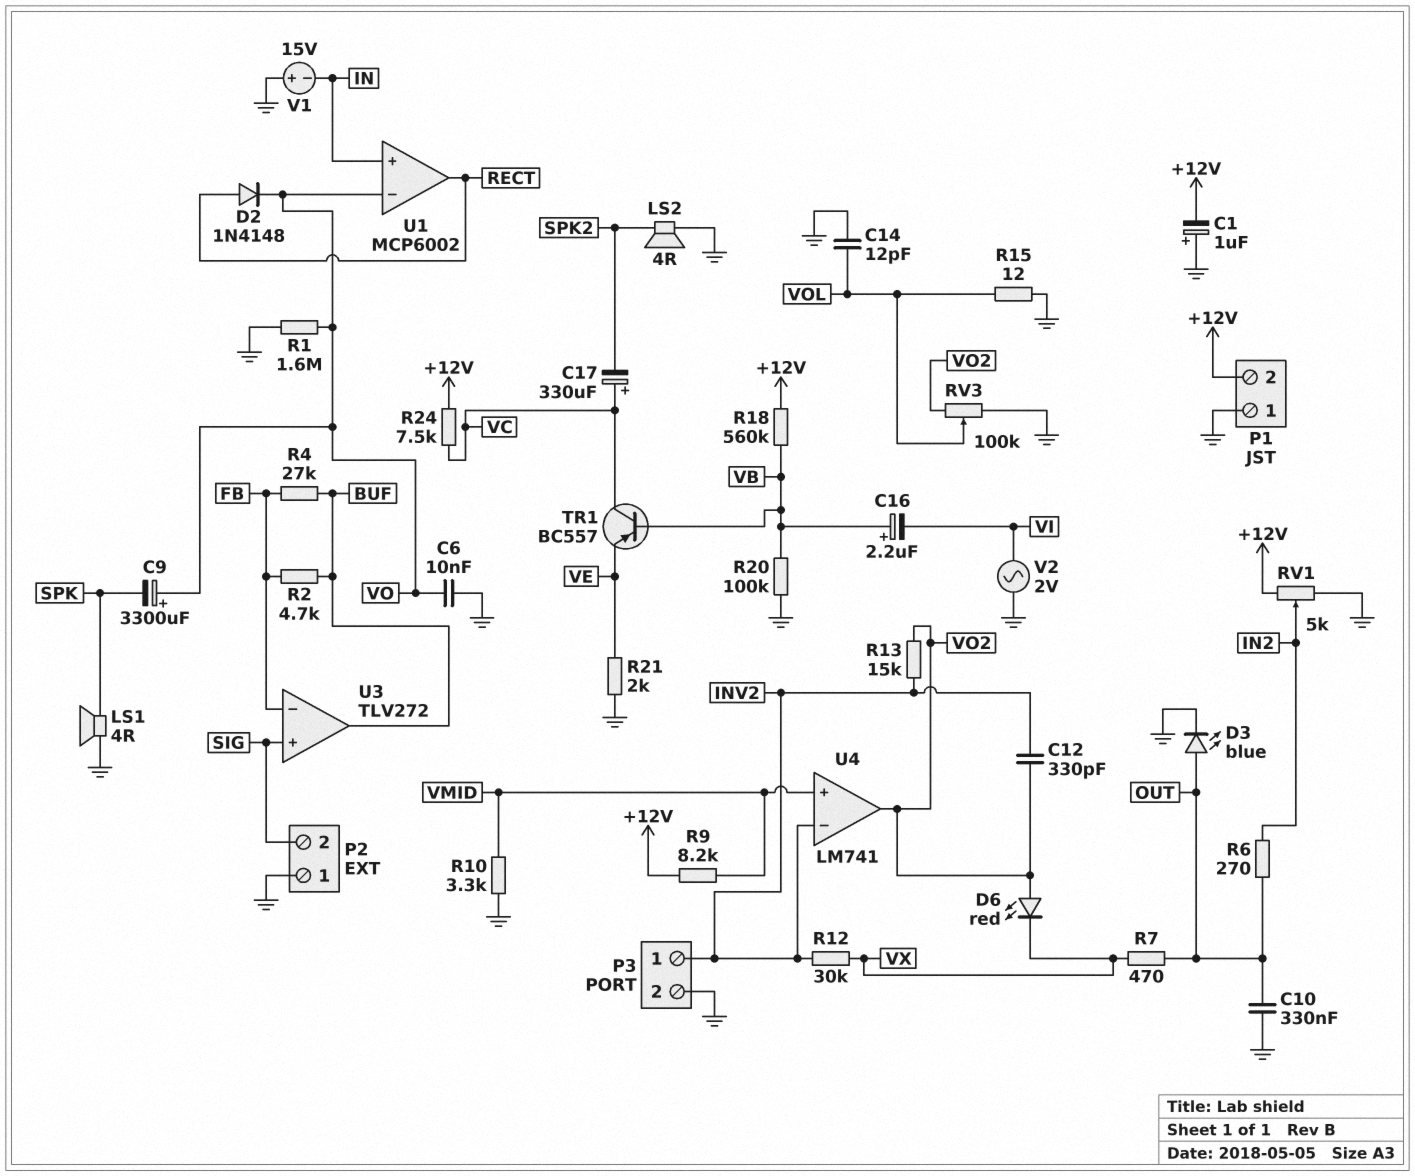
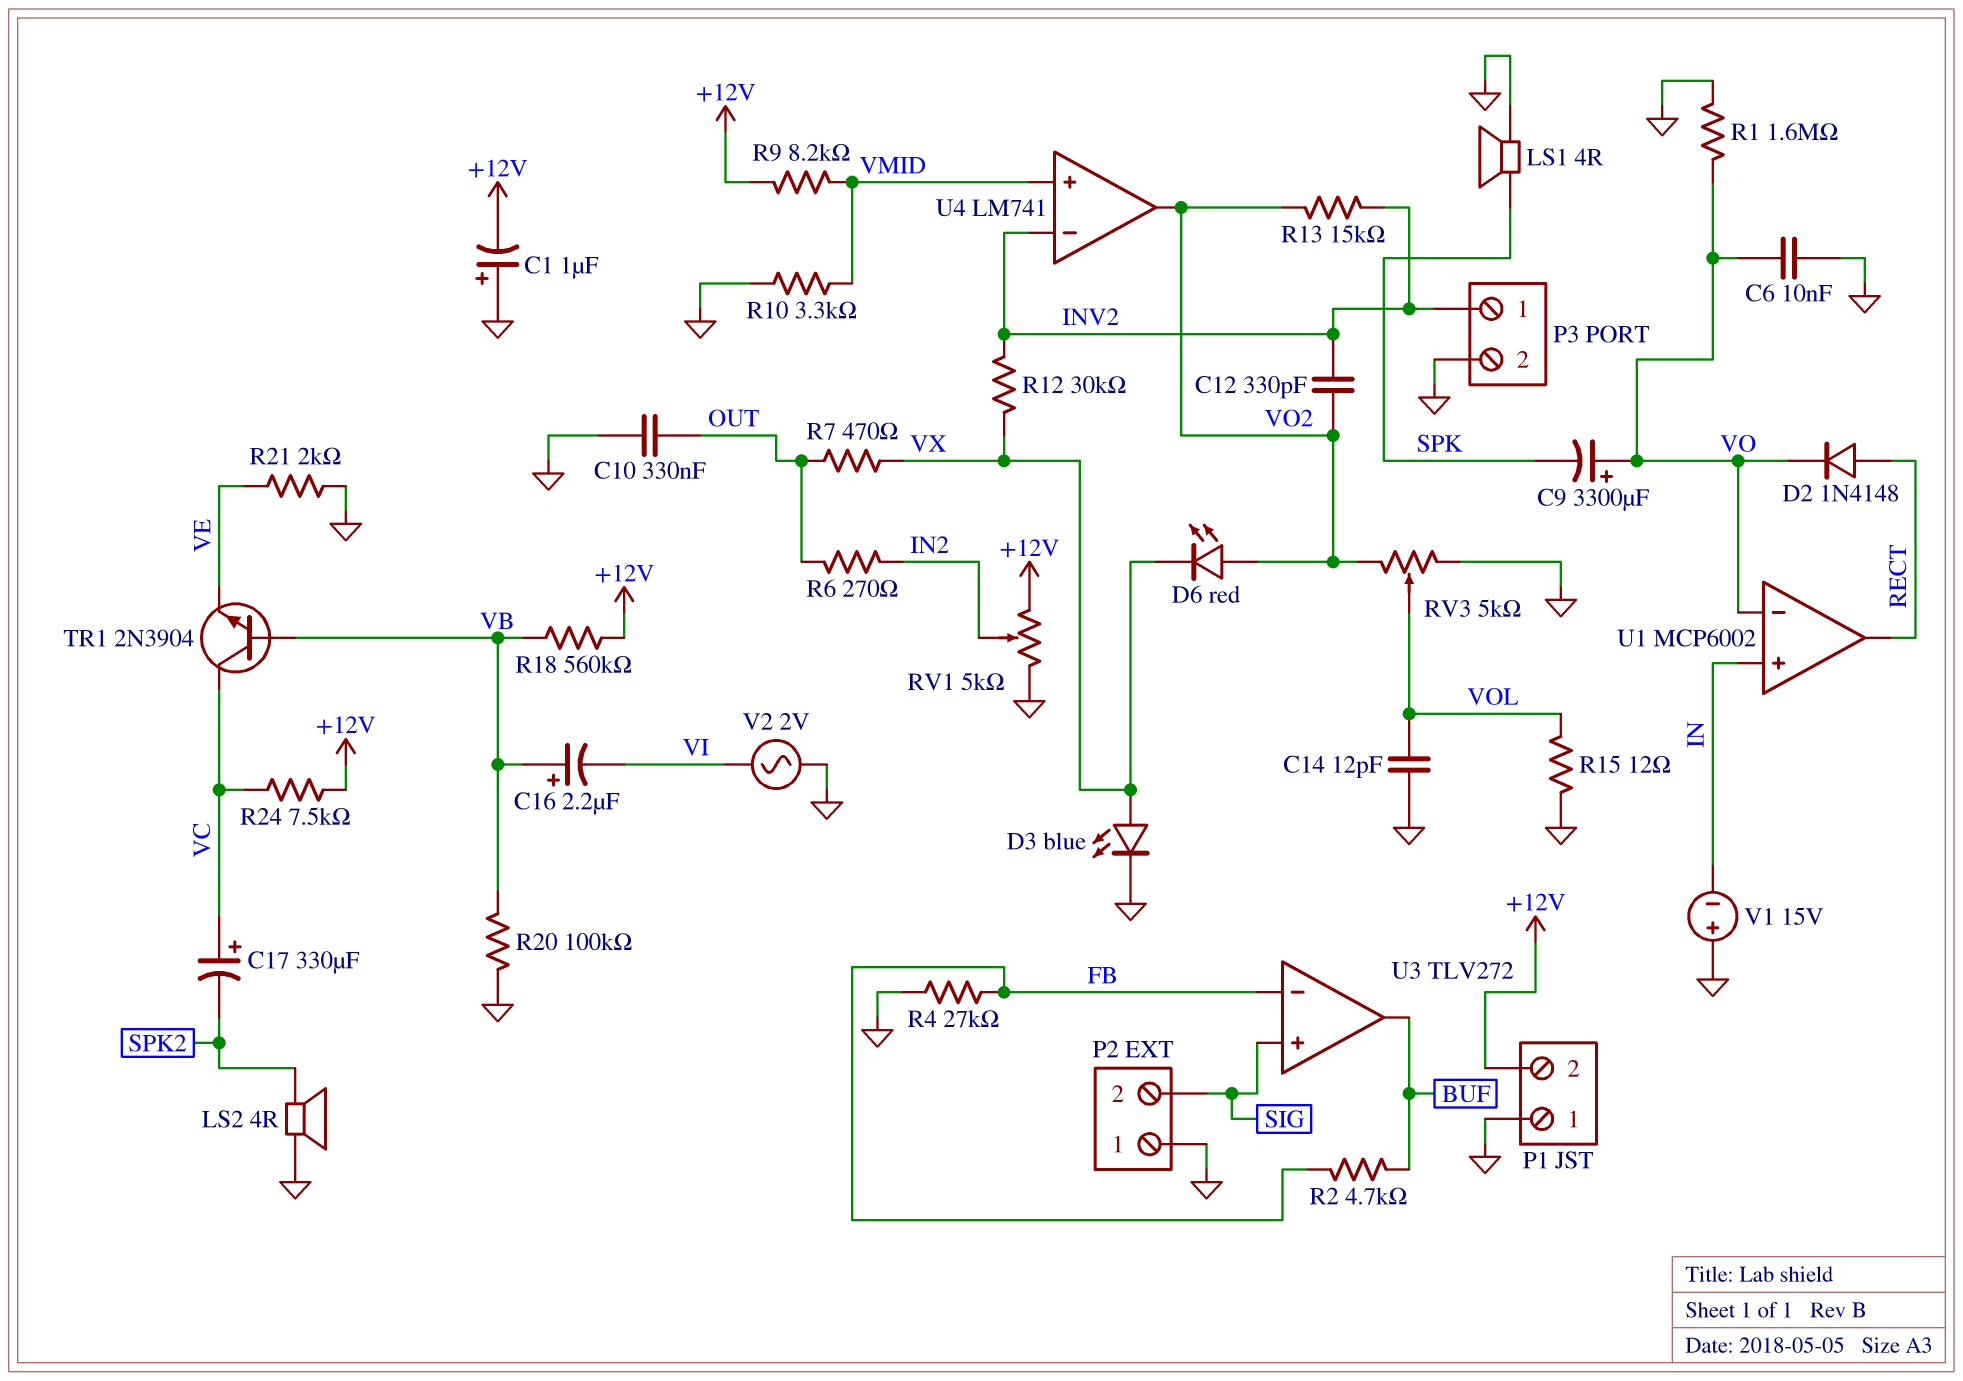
D3: LED blue (A OUT, K GND) -> LED blue (A VX, K GND)
R4: 27k (BUF, FB) -> 27k (FB, GND)
RV3: 100k (GND, VO2, wiper VOL) -> 5k (GND, VO2, wiper VOL)
TR1: PNP BC557 (B VB, C VC, E VE) -> NPN 2N3904 (B VB, C VC, E VE)

